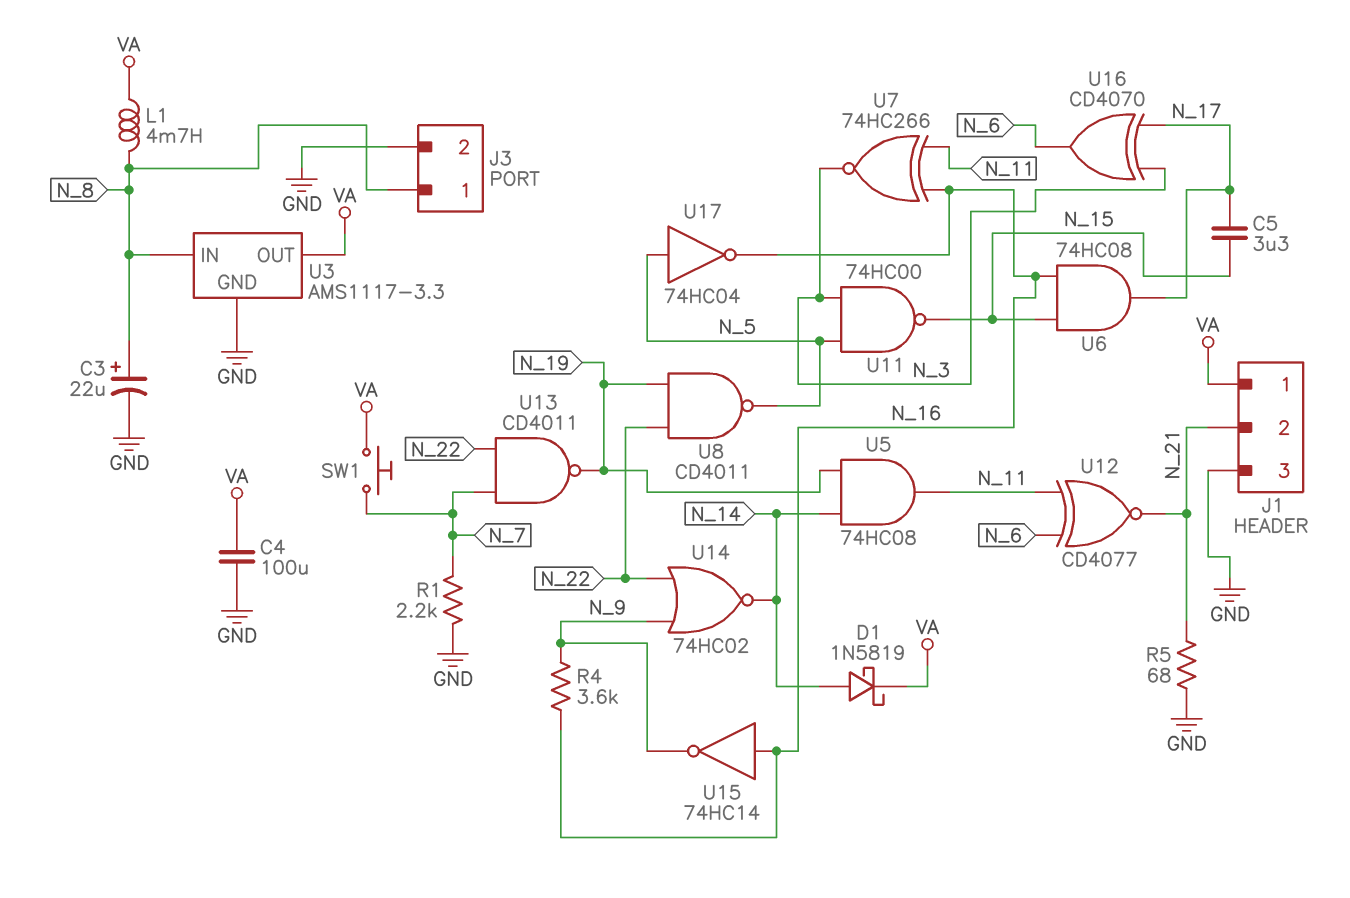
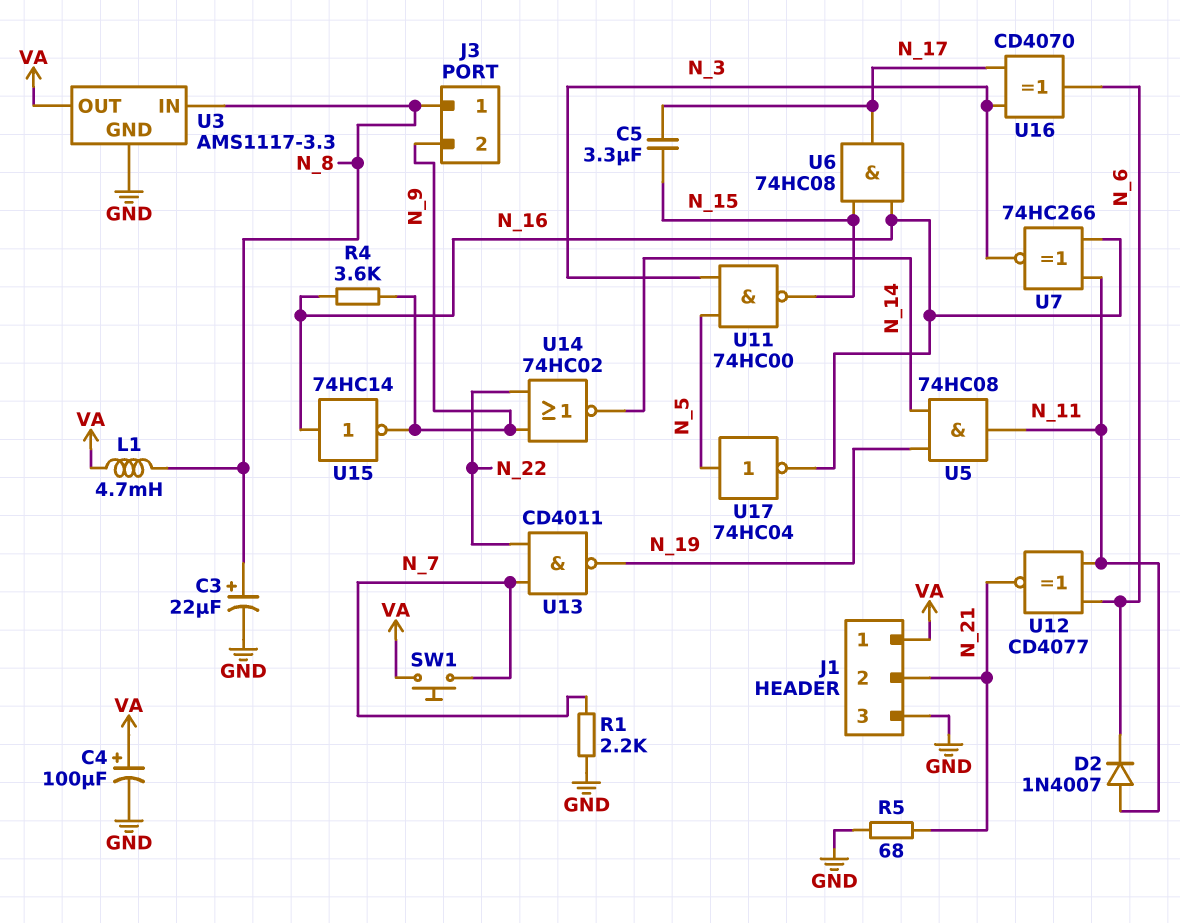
C4: 100uF (GND, VA) -> 100uF (plus VA, minus GND)
D1: schottky 1N5819 (A N_14, K VA) -> none
D2: none -> diode 1N4007 (A N_11, K N_6)
J3 pin 2: GND -> N_9
U8: NAND CD4011 (in N_19, in N_22, out N_5) -> none

